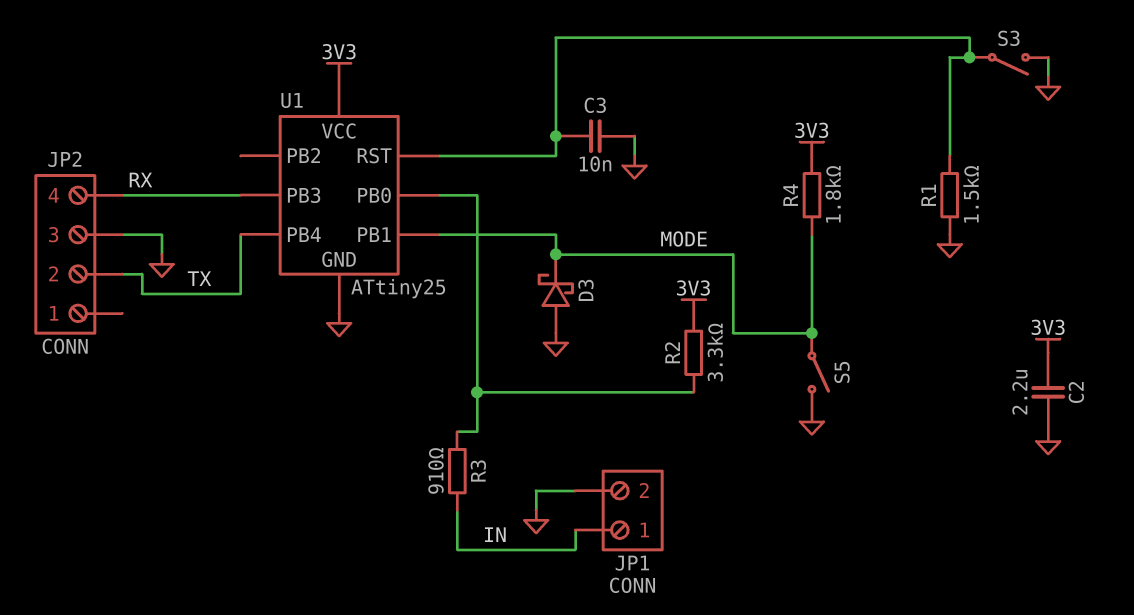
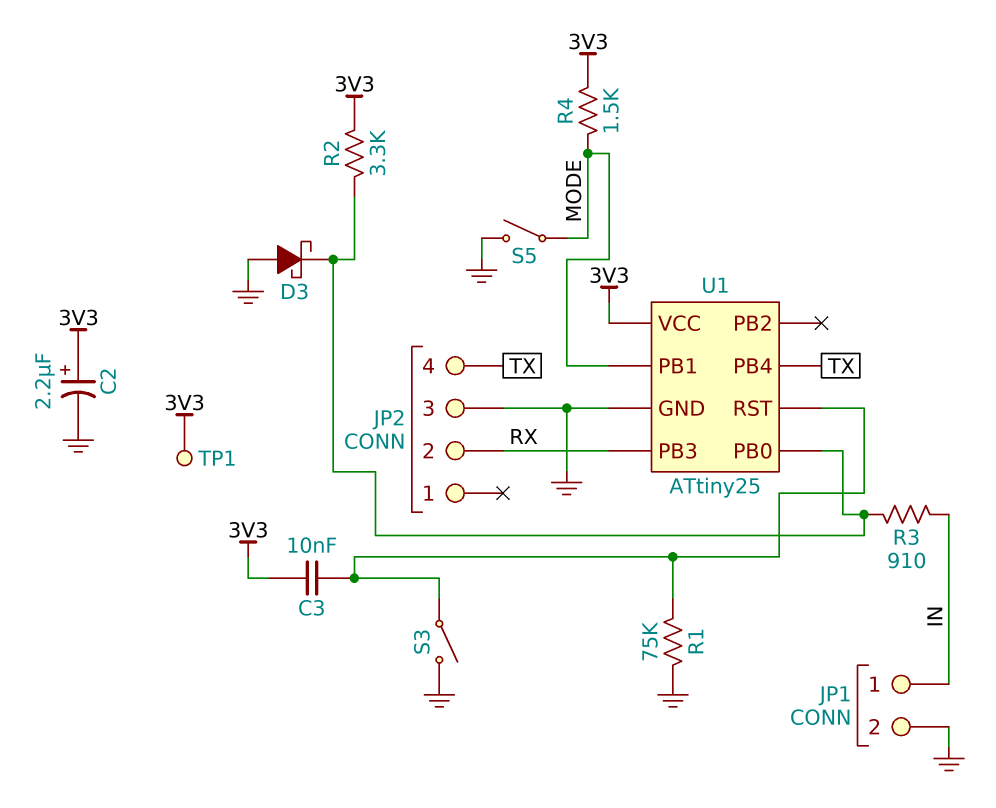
C2: 2.2uF (3V3, GND) -> 2.2uF (plus 3V3, minus GND)
C3: 10nF (GND, U1/RST) -> 10nF (3V3, U1/RST)
D3: schottky (A GND, K MODE) -> schottky (A GND, K U1/PB0)
JP2 pin 2: TX -> RX
JP2 pin 4: RX -> TX
R1: 1.5k (GND, U1/RST) -> 75k (GND, U1/RST)
R4: 1.8k (3V3, MODE) -> 1.5k (3V3, MODE)
TP1: none -> test point (3V3)

